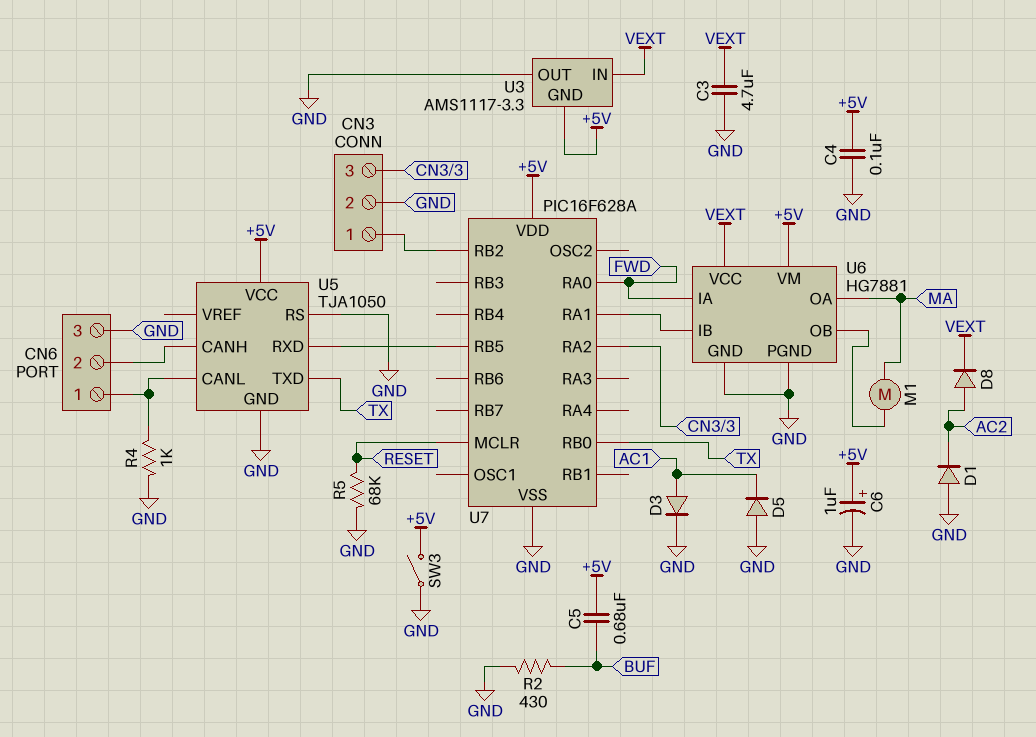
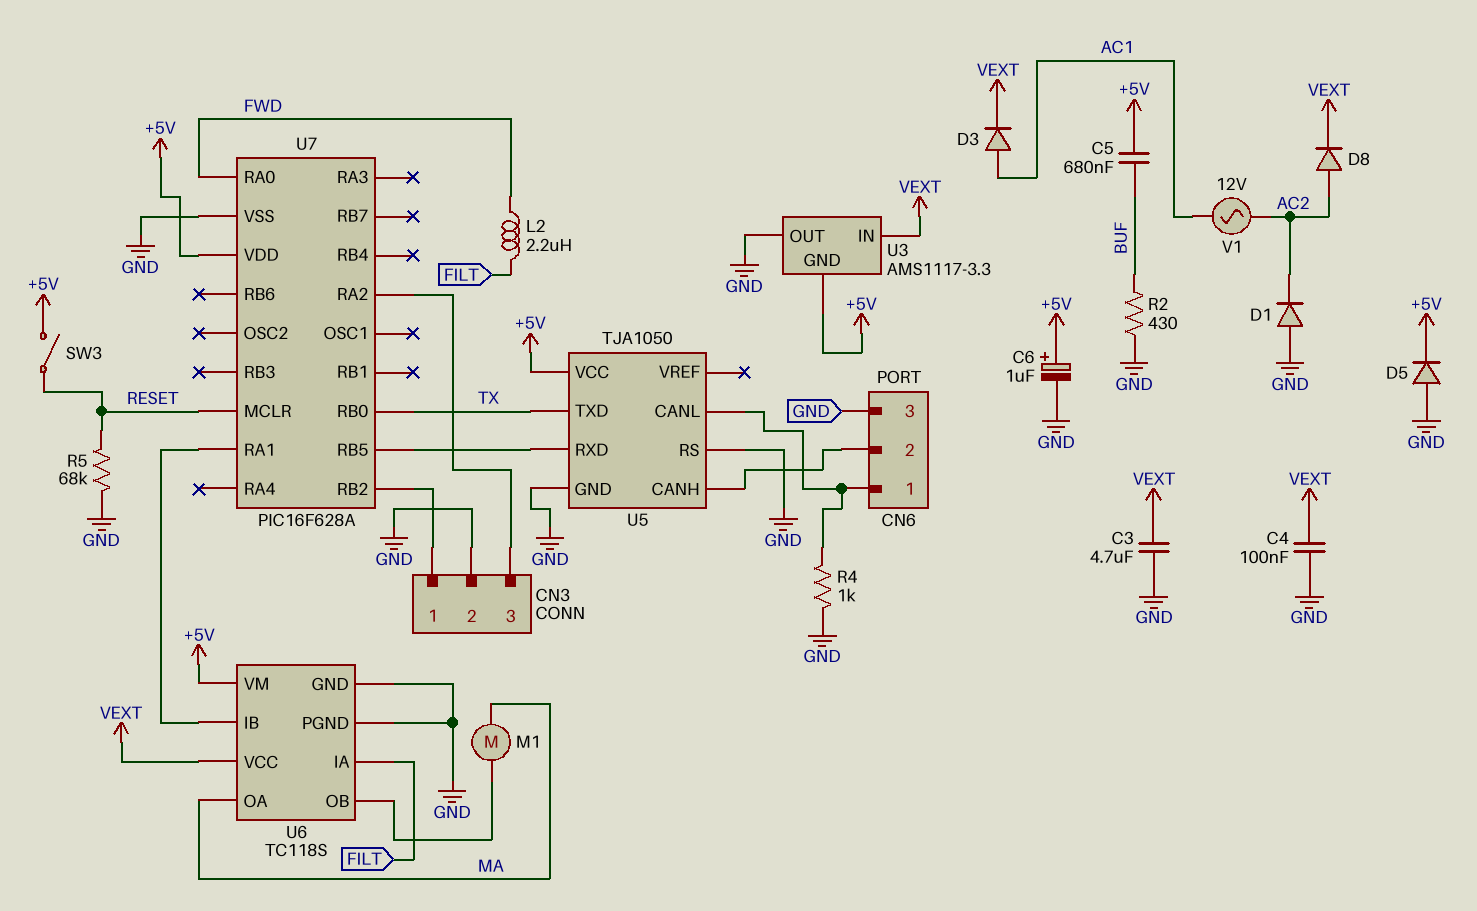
C4: 100nF (+5V, GND) -> 100nF (GND, VEXT)
D3: diode (A AC1, K GND) -> diode (A AC1, K VEXT)
D5: diode (A GND, K AC1) -> diode (A GND, K +5V)
L2: none -> 2.2uH (FILT, FWD)
SW3: switch (+5V, GND) -> switch (+5V, RESET)
U6: HG7881 -> TC118S
U6 pin IA: FWD -> FILT
V1: none -> AC 12V (AC1, AC2)

